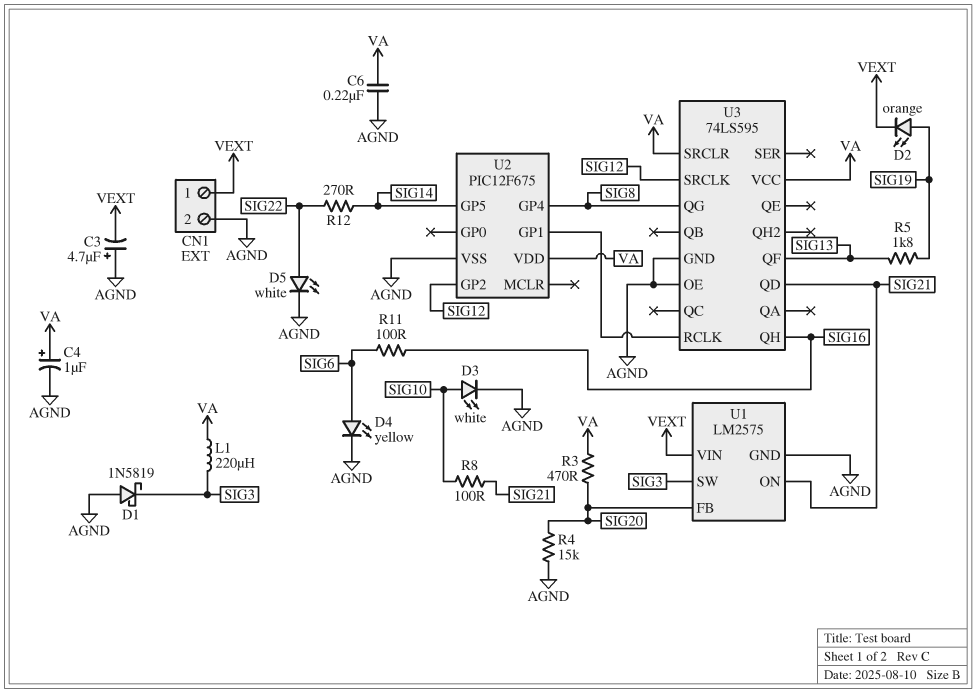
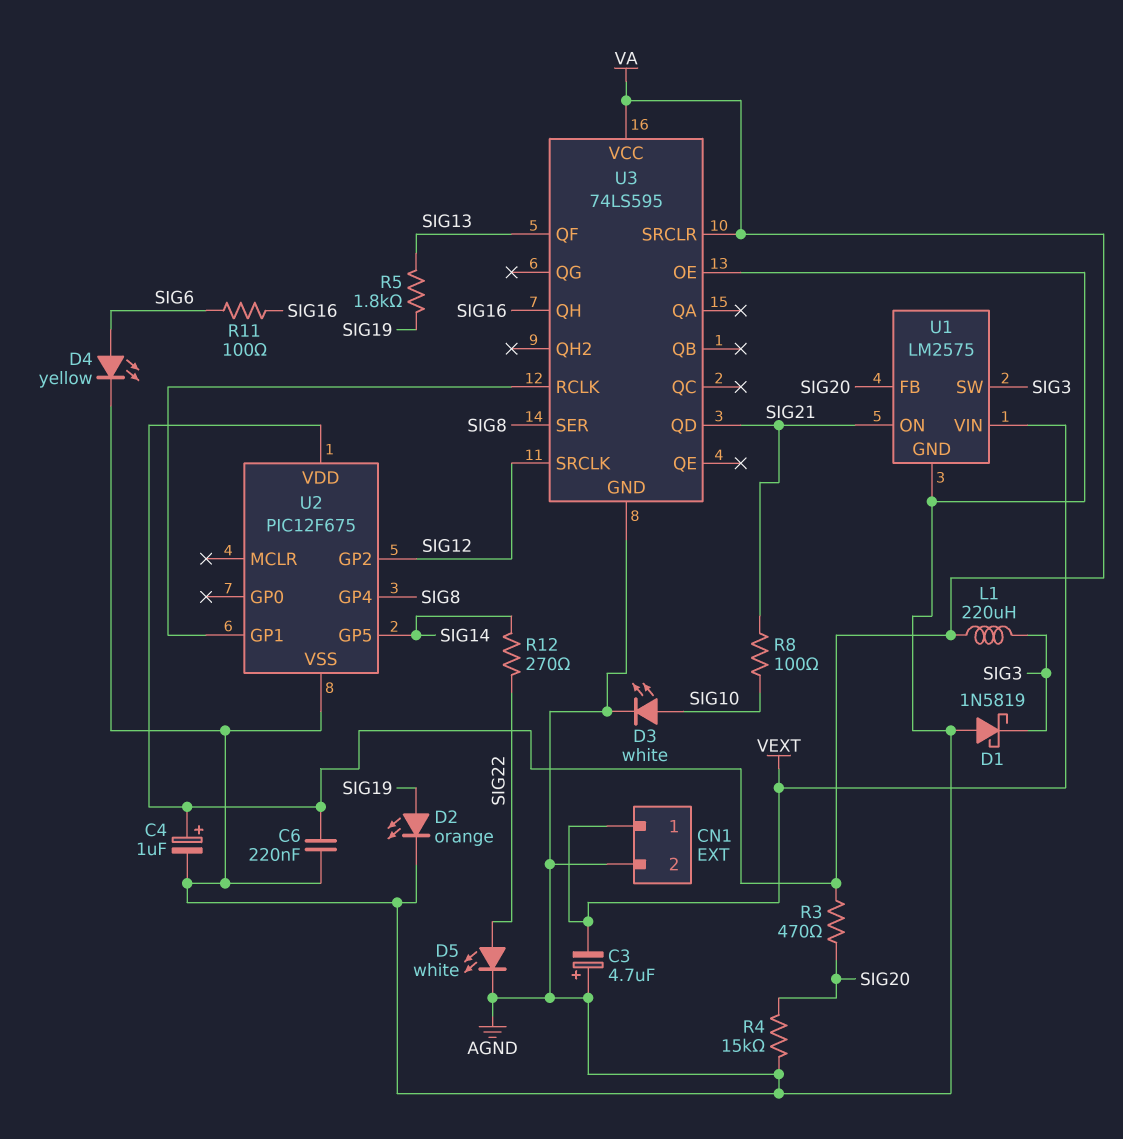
D2: LED orange (A SIG19, K VEXT) -> LED orange (A SIG19, K AGND)
U3 pin QG: SIG8 -> none
U3 pin SER: none -> SIG8

